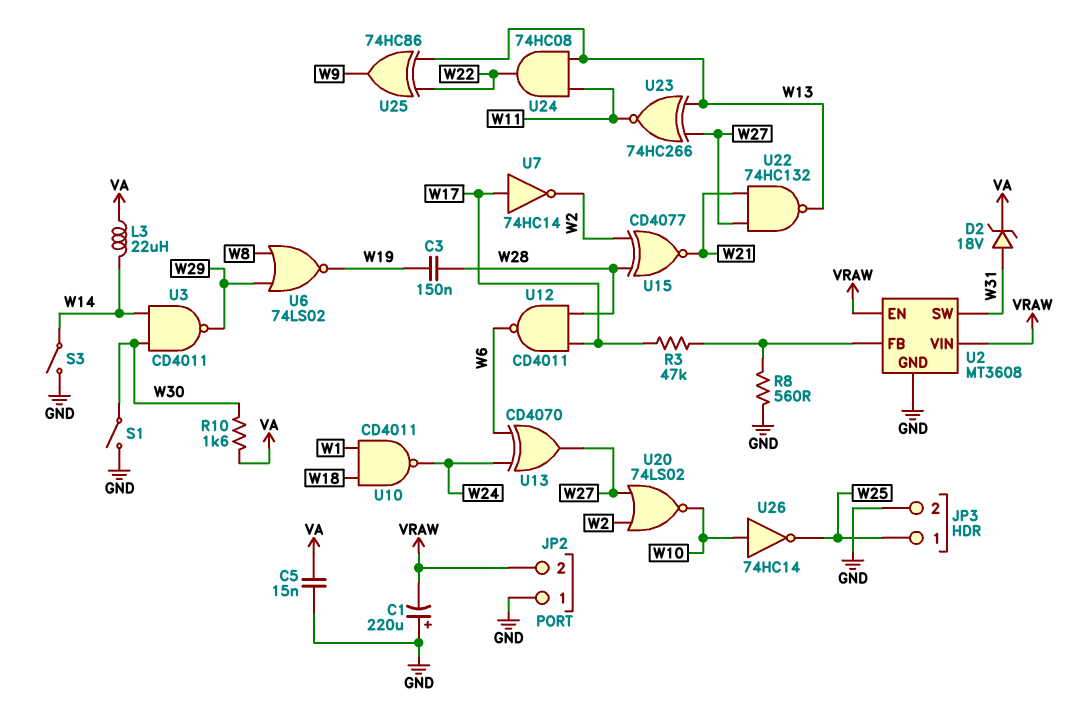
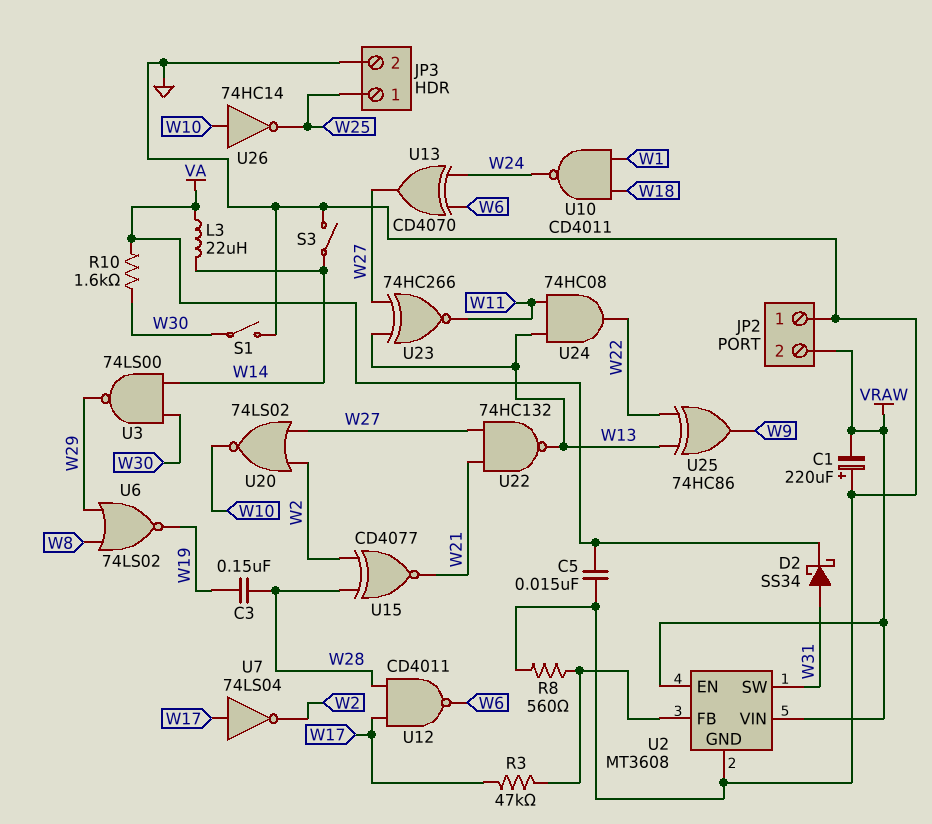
D2: zener 18V (A W31, K VA) -> schottky SS34 (A W31, K VA)
U3: NAND CD4011 (in W14, in W30, out W29) -> NAND 74LS00 (in W14, in W30, out W29)
U7: NOT 74HC14 (in W17, out W2) -> NOT 74LS04 (in W17, out W2)

